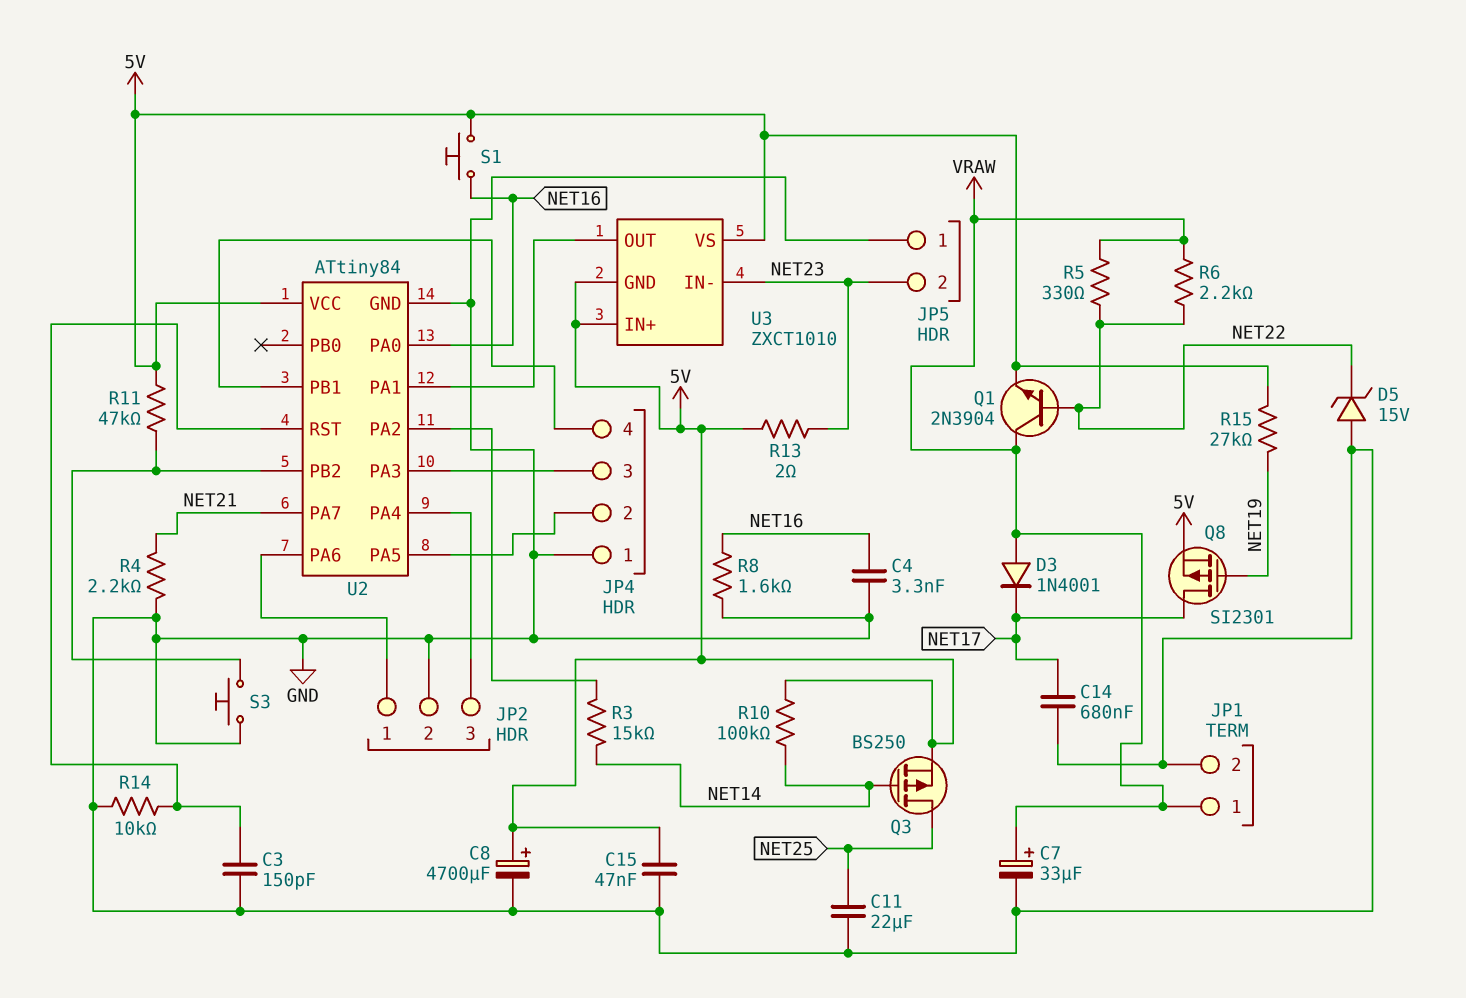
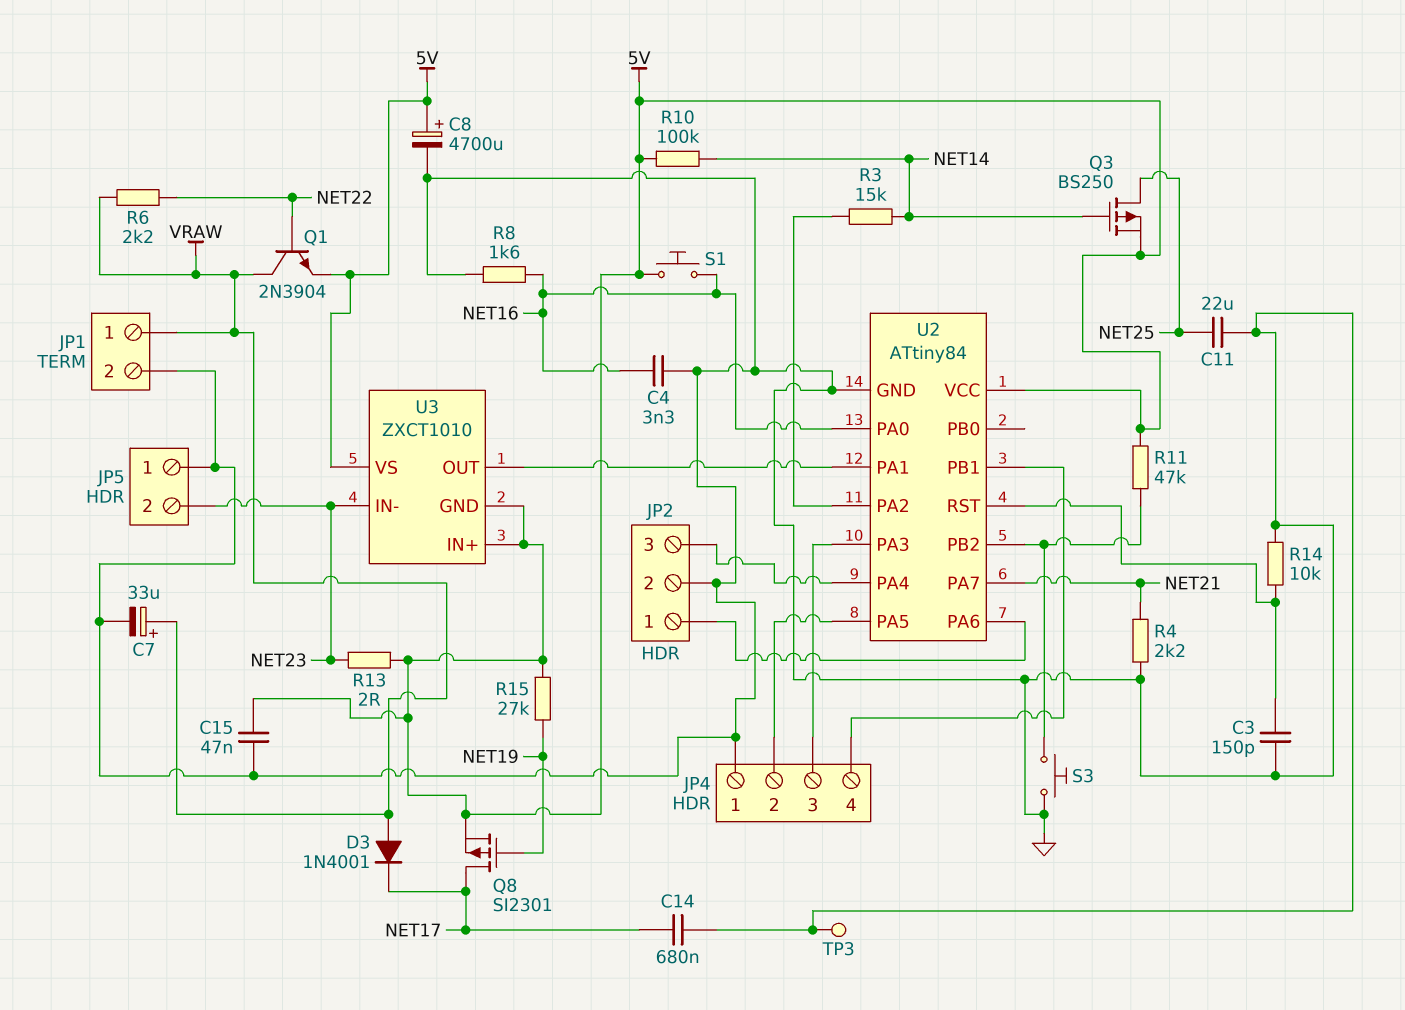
D5: zener 15V (A GND, K NET22) -> none
R5: 330 (NET22, VRAW) -> none
TP3: none -> test point (GND)

